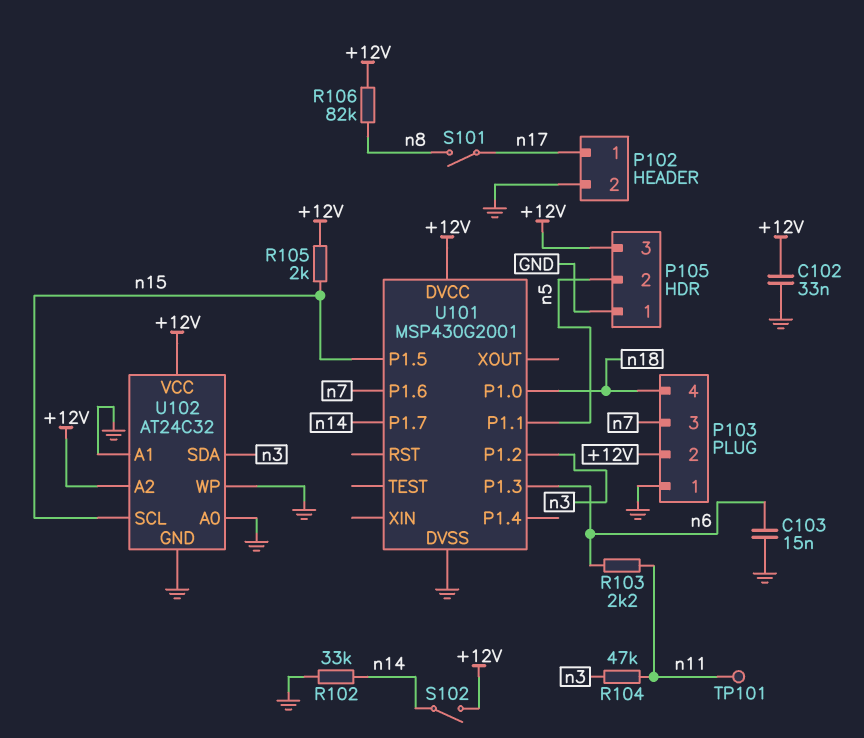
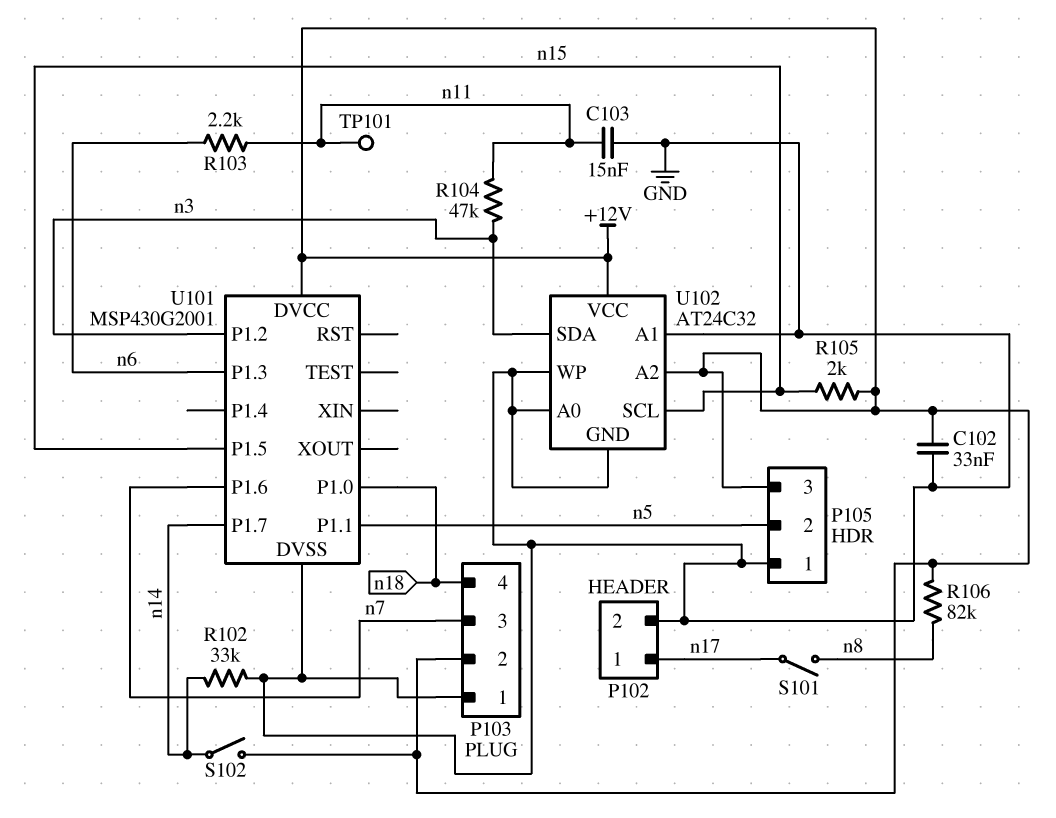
C103: 15nF (GND, n6) -> 15nF (GND, n11)

